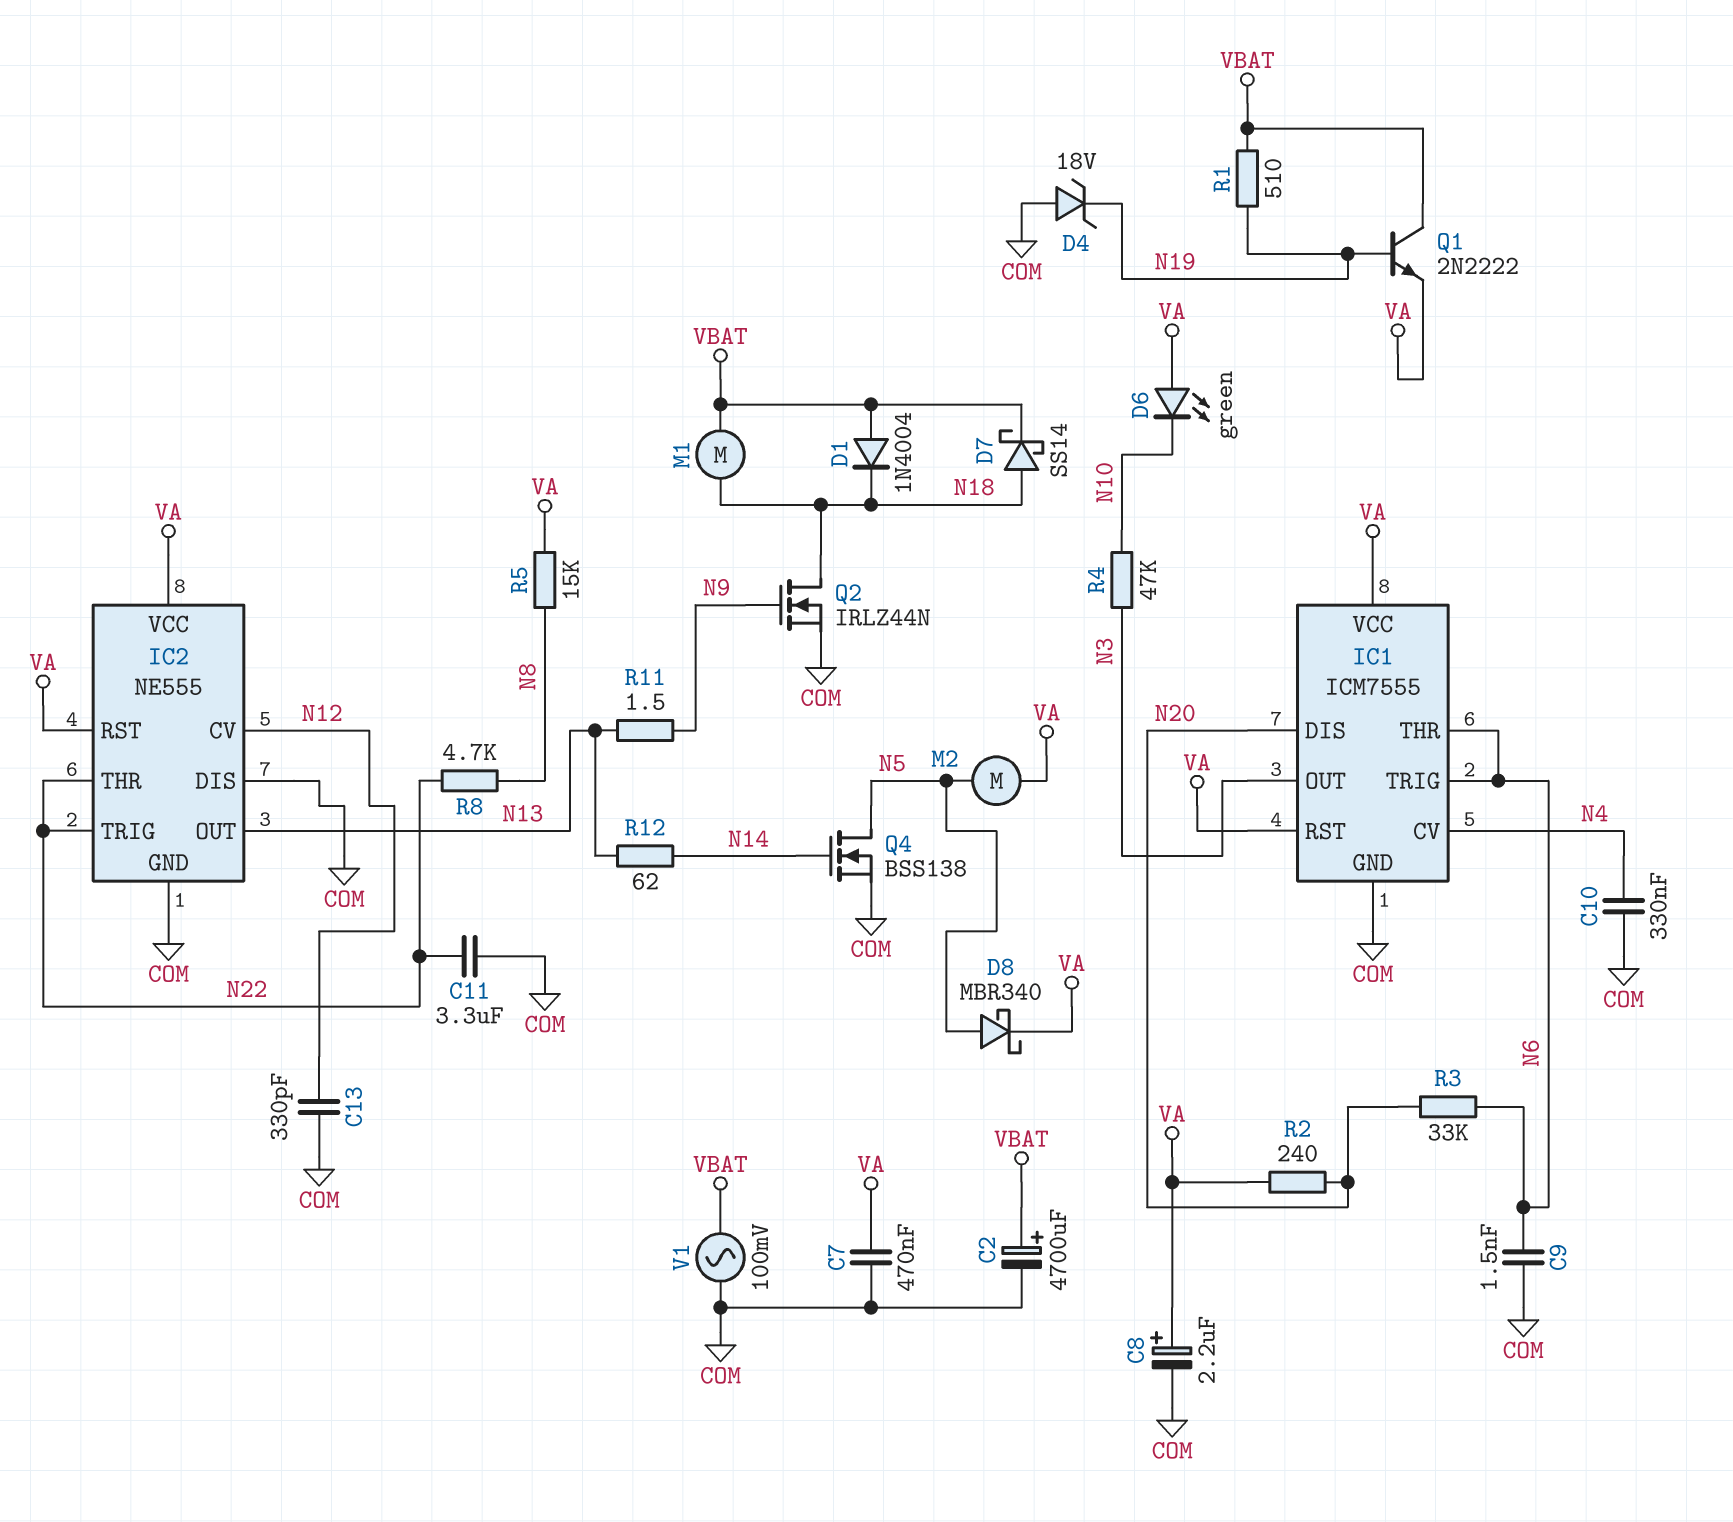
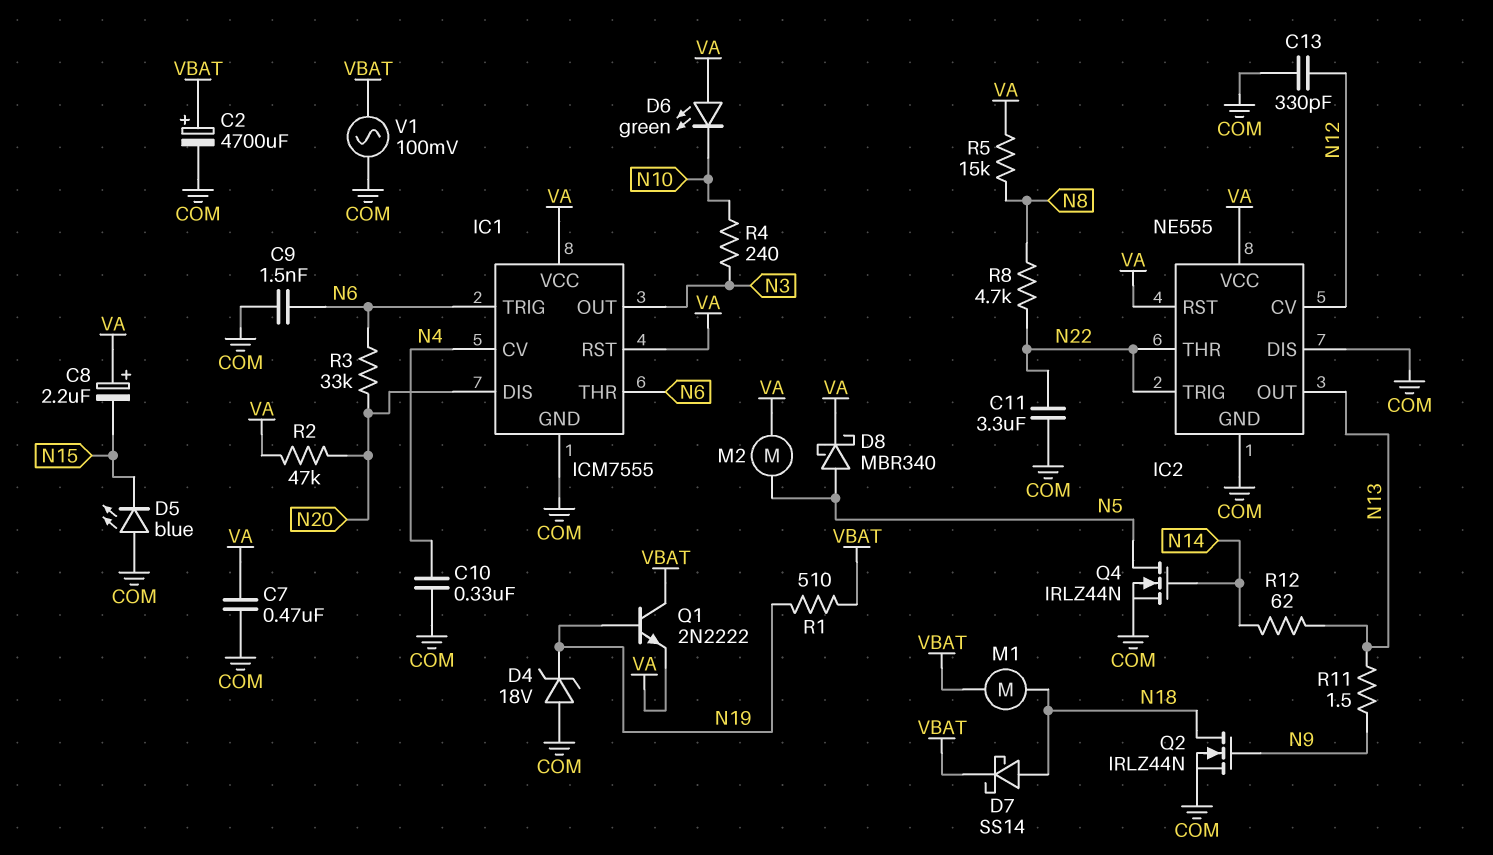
C8: 2.2uF (plus VA, minus COM) -> 2.2uF (plus VA, minus N15)
D1: diode 1N4004 (A VBAT, K N18) -> none
D5: none -> LED blue (A COM, K N15)
Q4: NMOS BSS138 (G N14, D N5, S COM) -> NMOS IRLZ44N (G N14, D N5, S COM)
R2: 240 (N20, VA) -> 47k (N20, VA)
R4: 47k (N3, N10) -> 240 (N3, N10)

